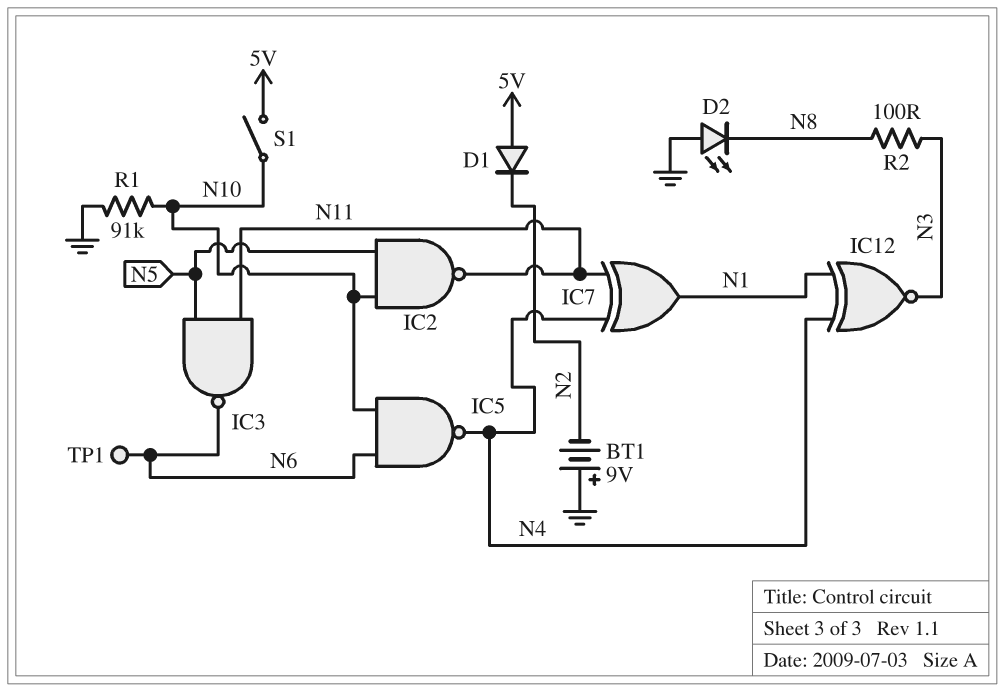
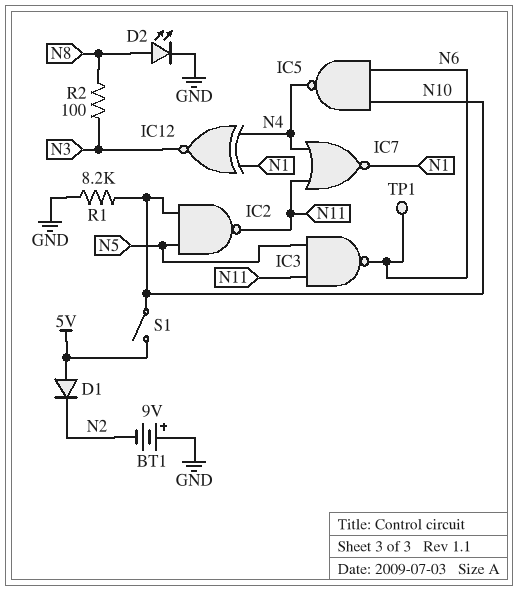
D2: LED (A GND, K N8) -> LED (A N8, K GND)
IC7: XOR (in N4, in N11, out N1) -> NOR (in N4, in N11, out N1)
R1: 91k (GND, N10) -> 8.2k (GND, N10)

